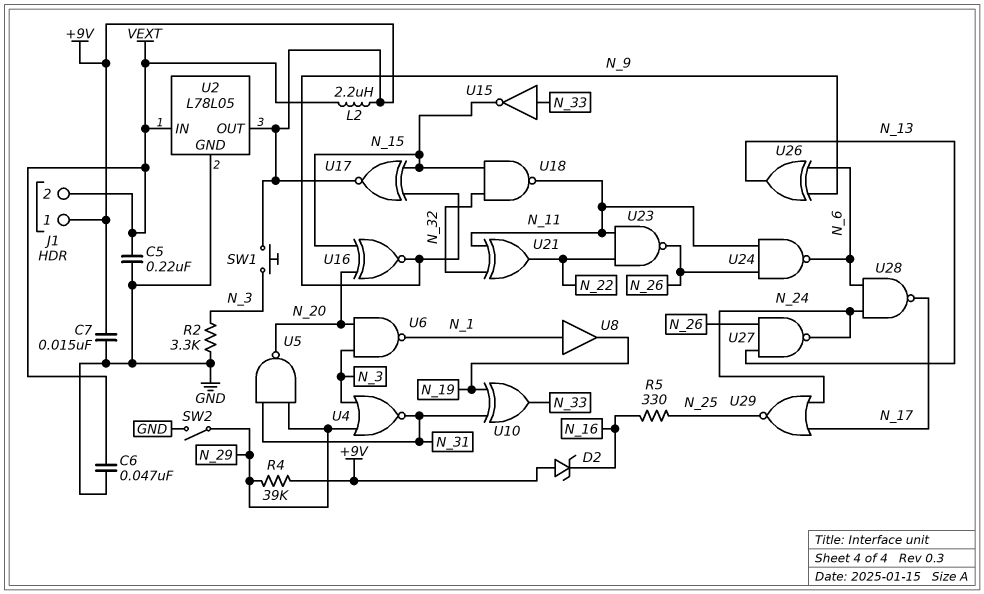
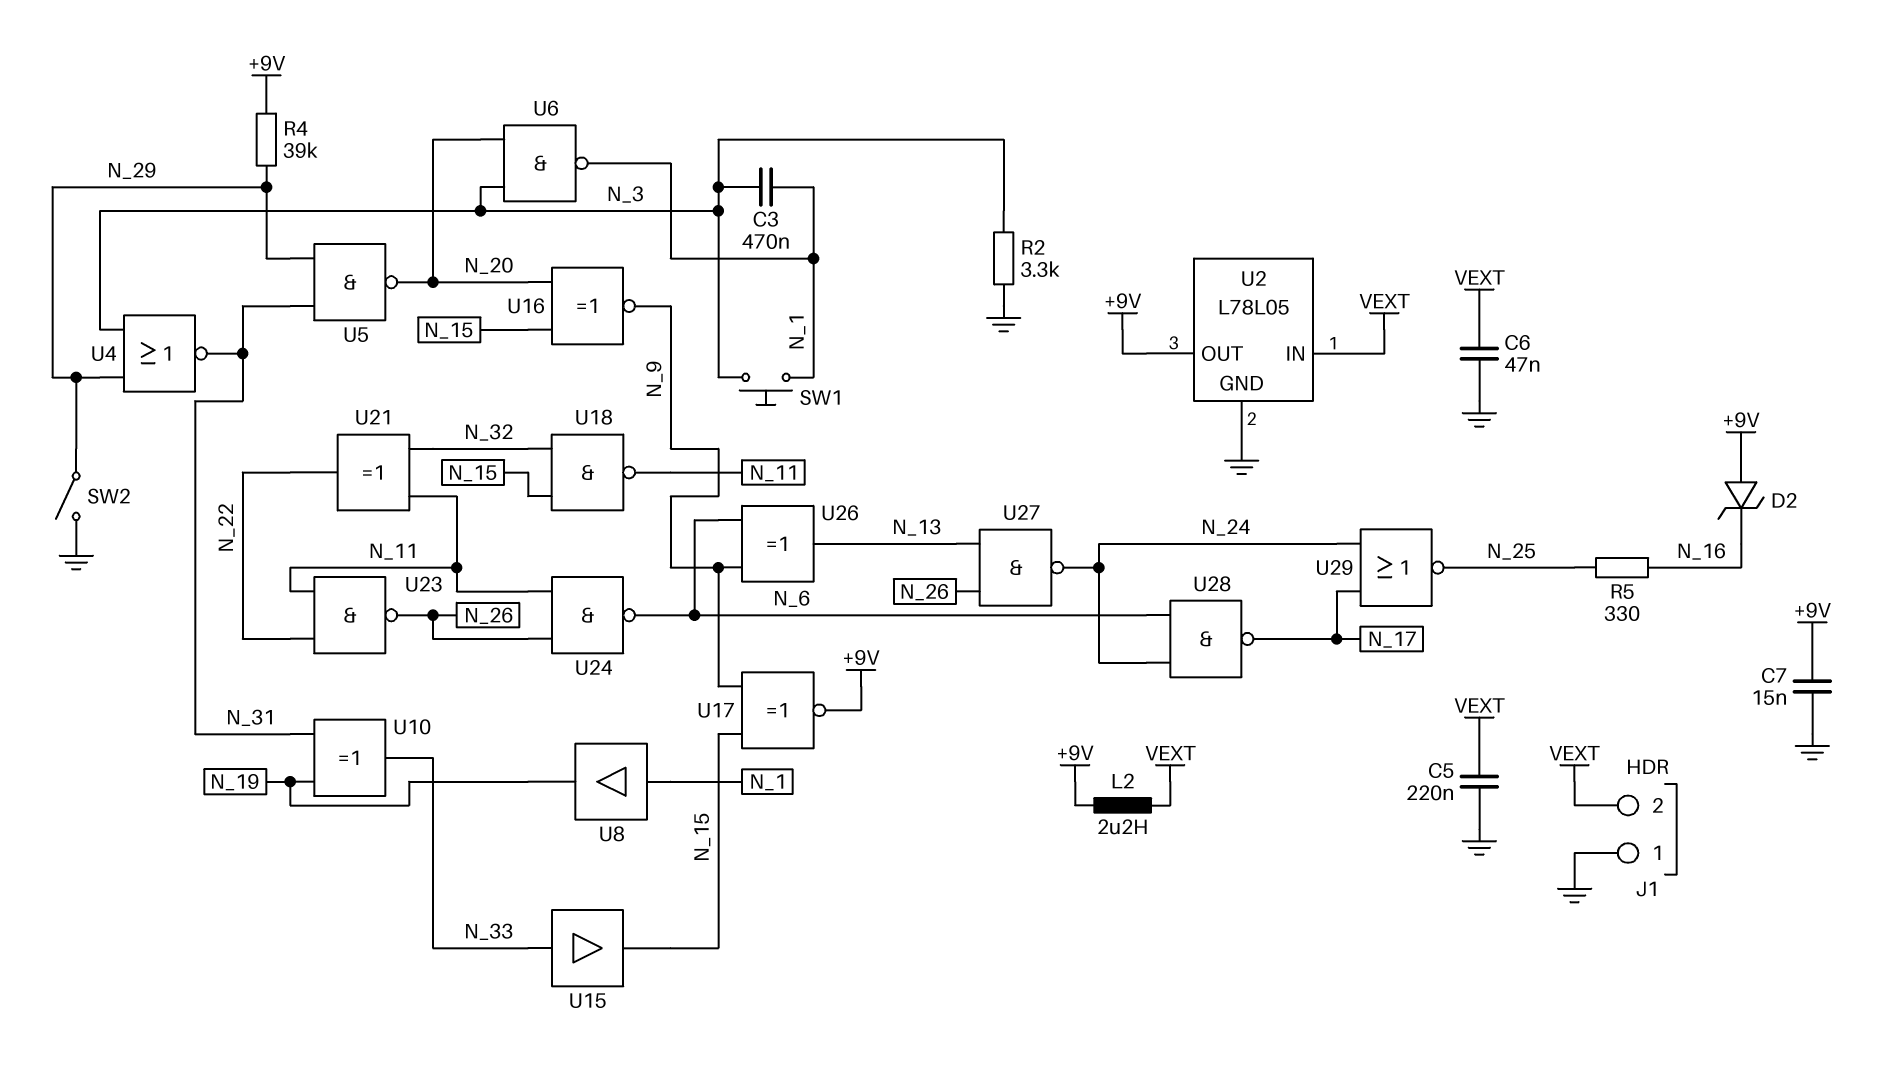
C3: none -> 470nF (N_1, N_3)
J1 pin 1: +9V -> GND
SW1: button (+9V, N_3) -> button (N_1, N_3)
U15: NOT (in N_33, out N_15) -> buffer (in N_33, out N_15)

